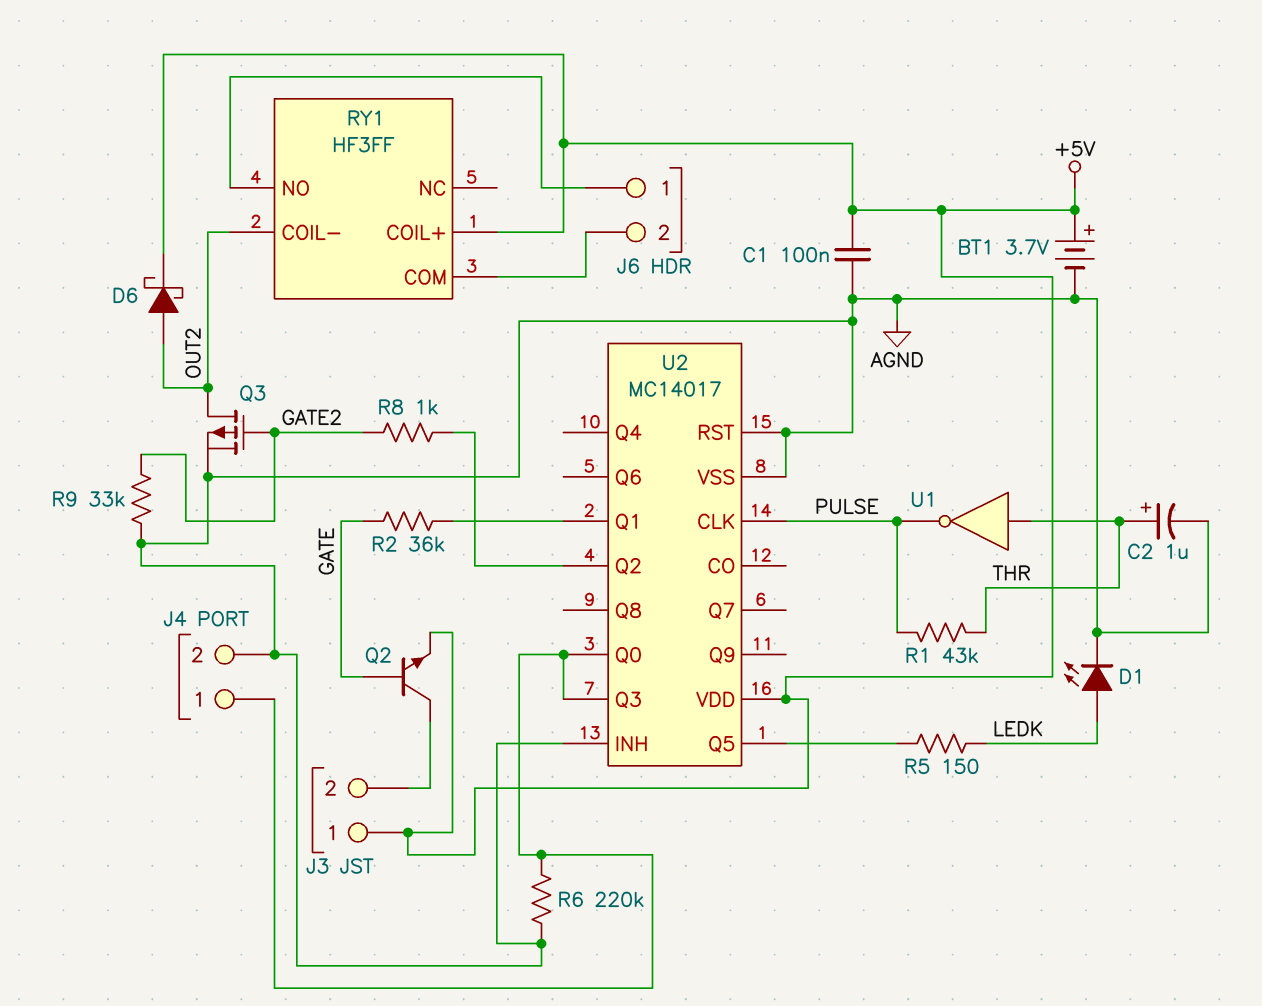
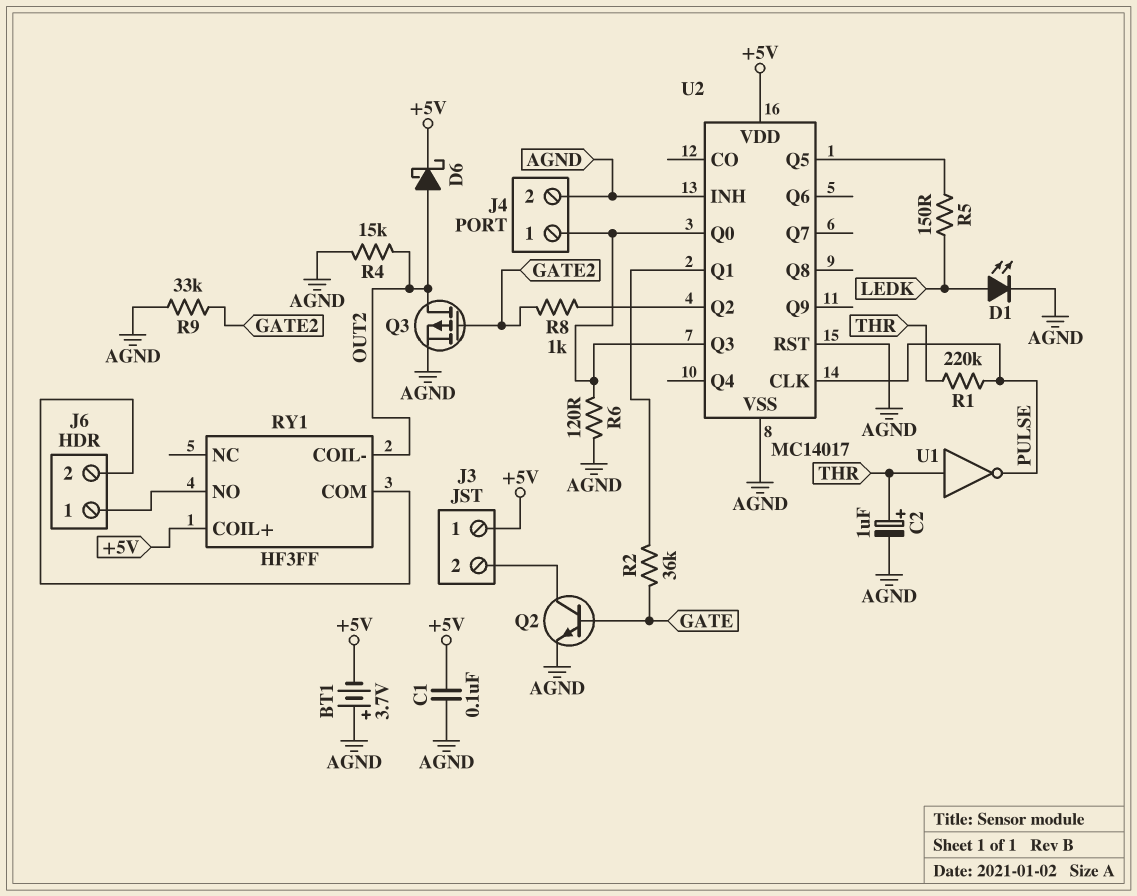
BT1: 3.7V (plus +5V, minus AGND) -> 3.7V (plus AGND, minus +5V)
Q2: NPN (B GATE, C J3/2, E +5V) -> NPN (B GATE, C J3/2, E AGND)
R1: 43k (PULSE, THR) -> 220k (PULSE, THR)
R4: none -> 15k (AGND, OUT2)
R6: 220k (AGND, J4/1) -> 120 (AGND, J4/1)

